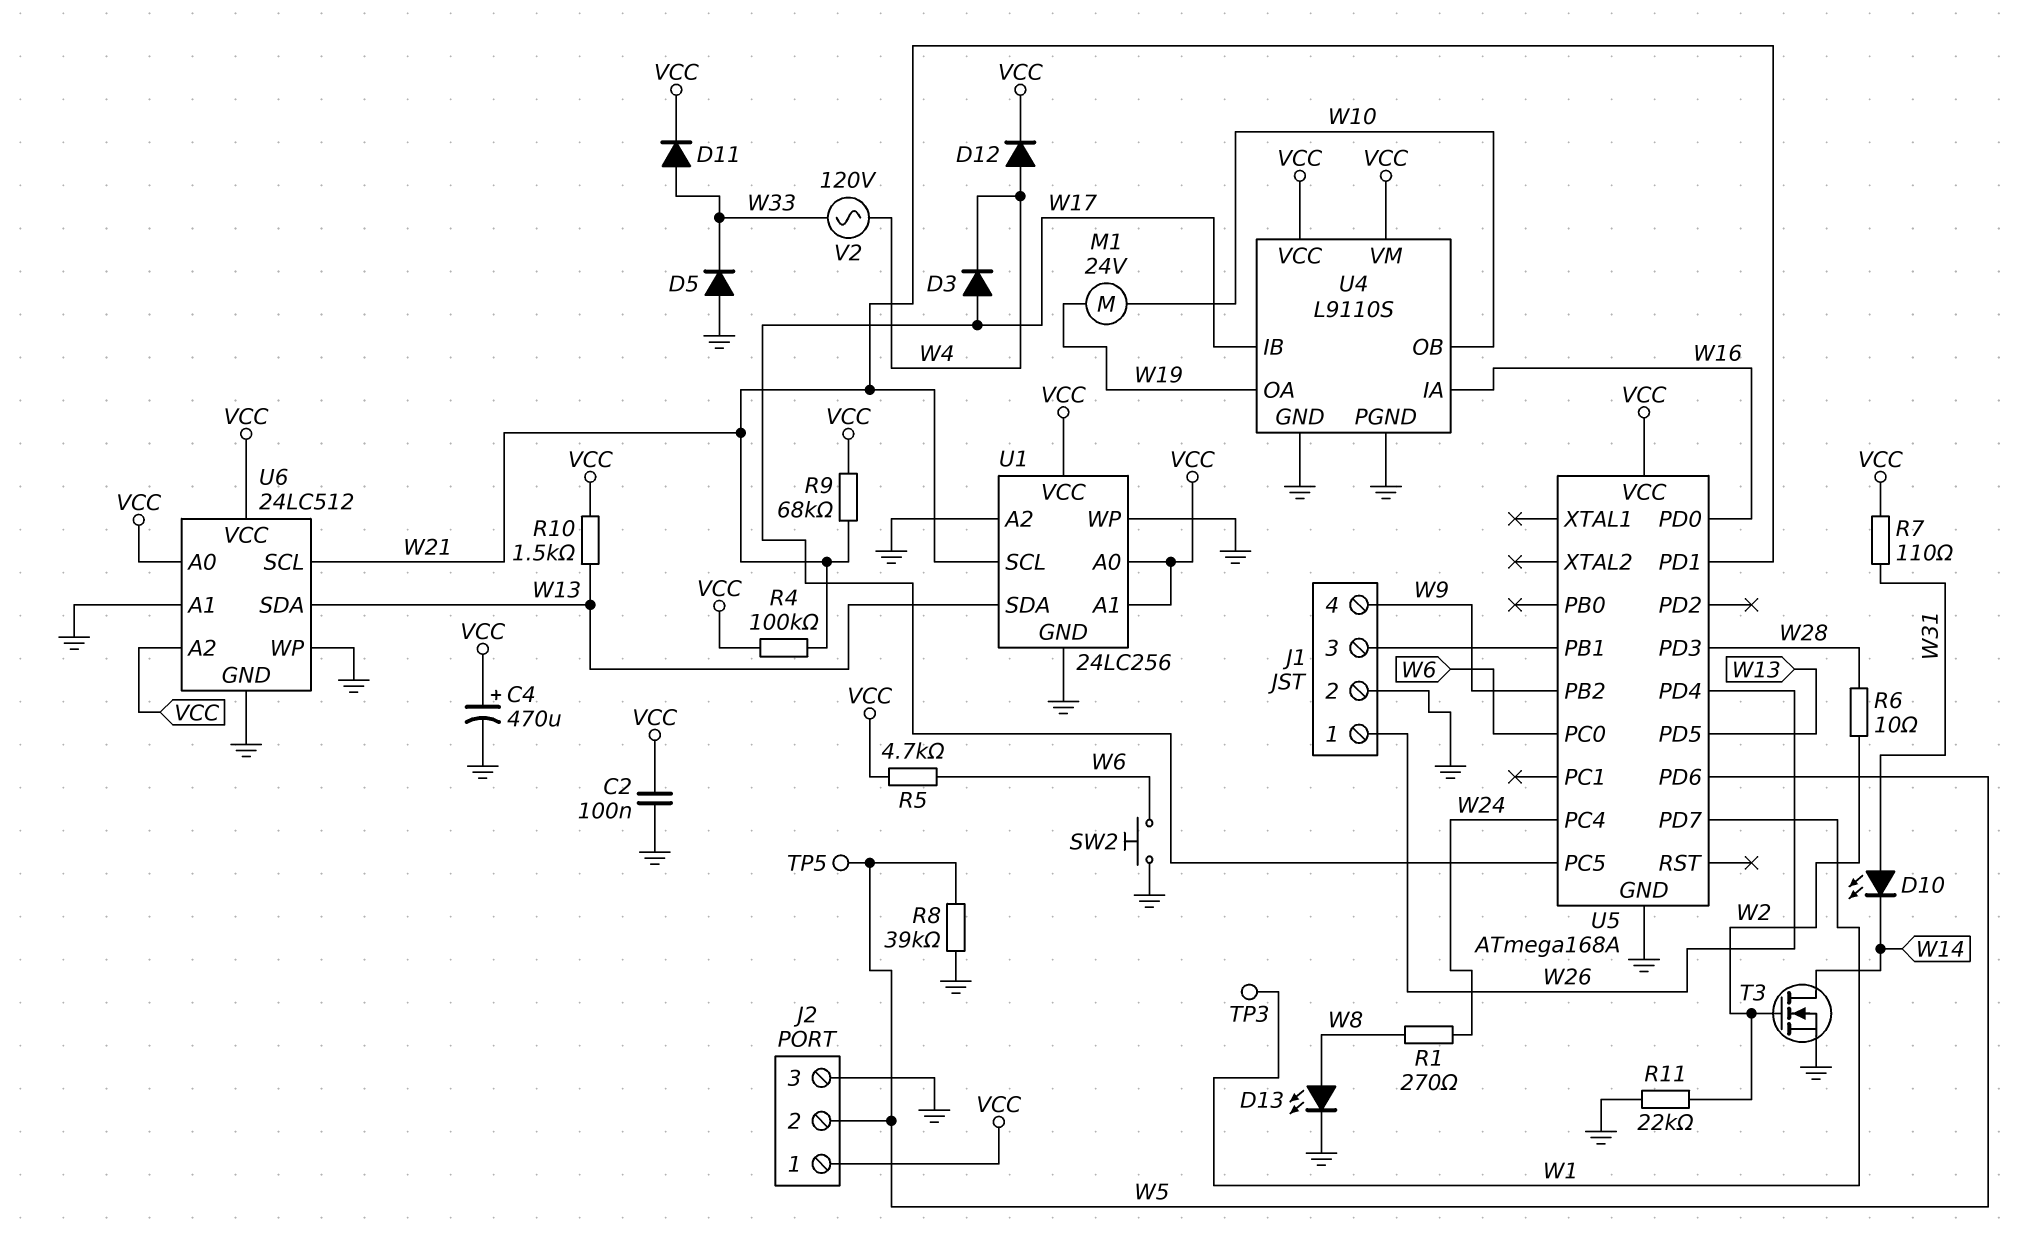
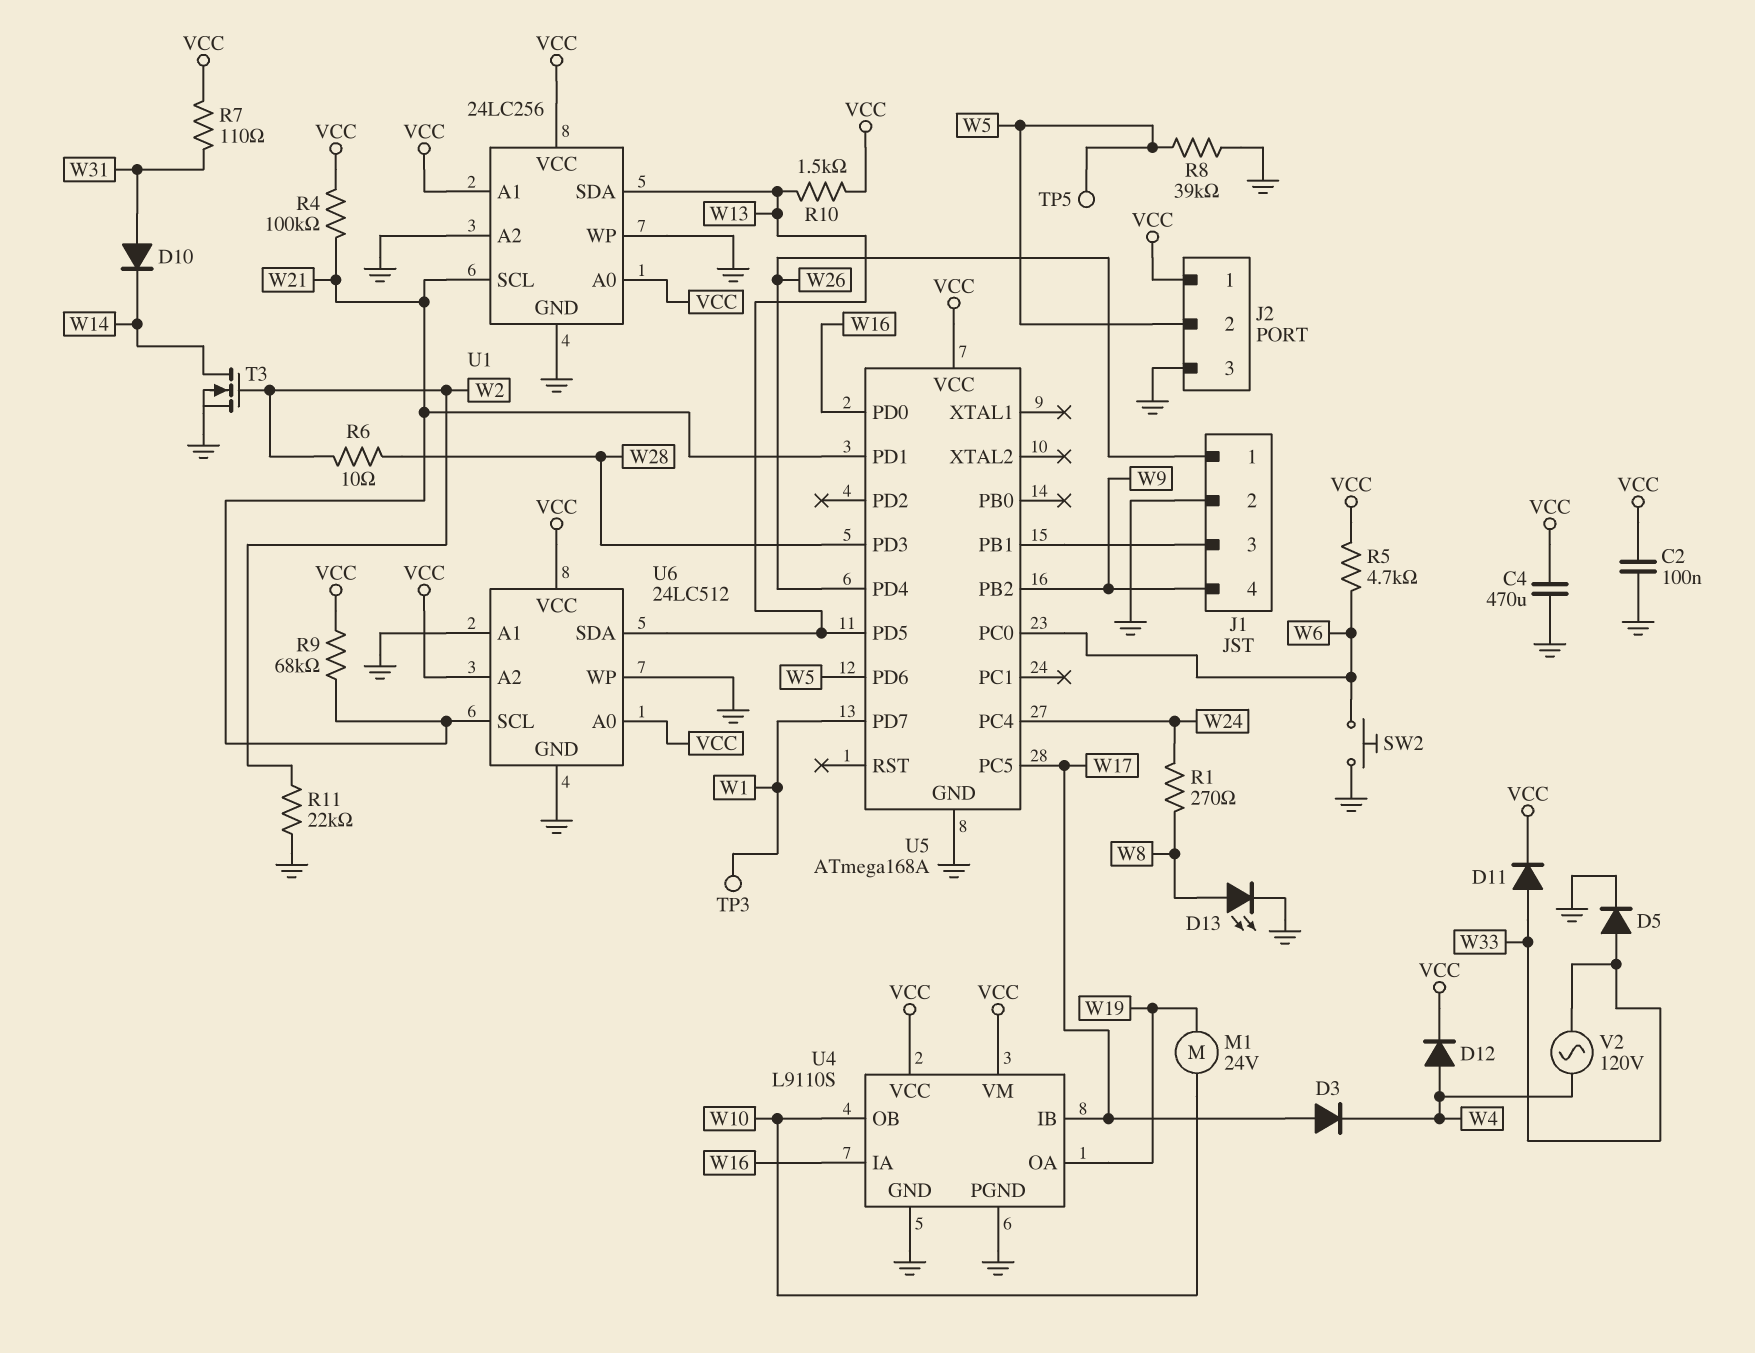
C4: 470uF (plus VCC, minus GND) -> 470uF (GND, VCC)
D5: diode (A GND, K W33) -> diode (A W33, K GND)
D10: LED (A W31, K W14) -> diode (A W31, K W14)

